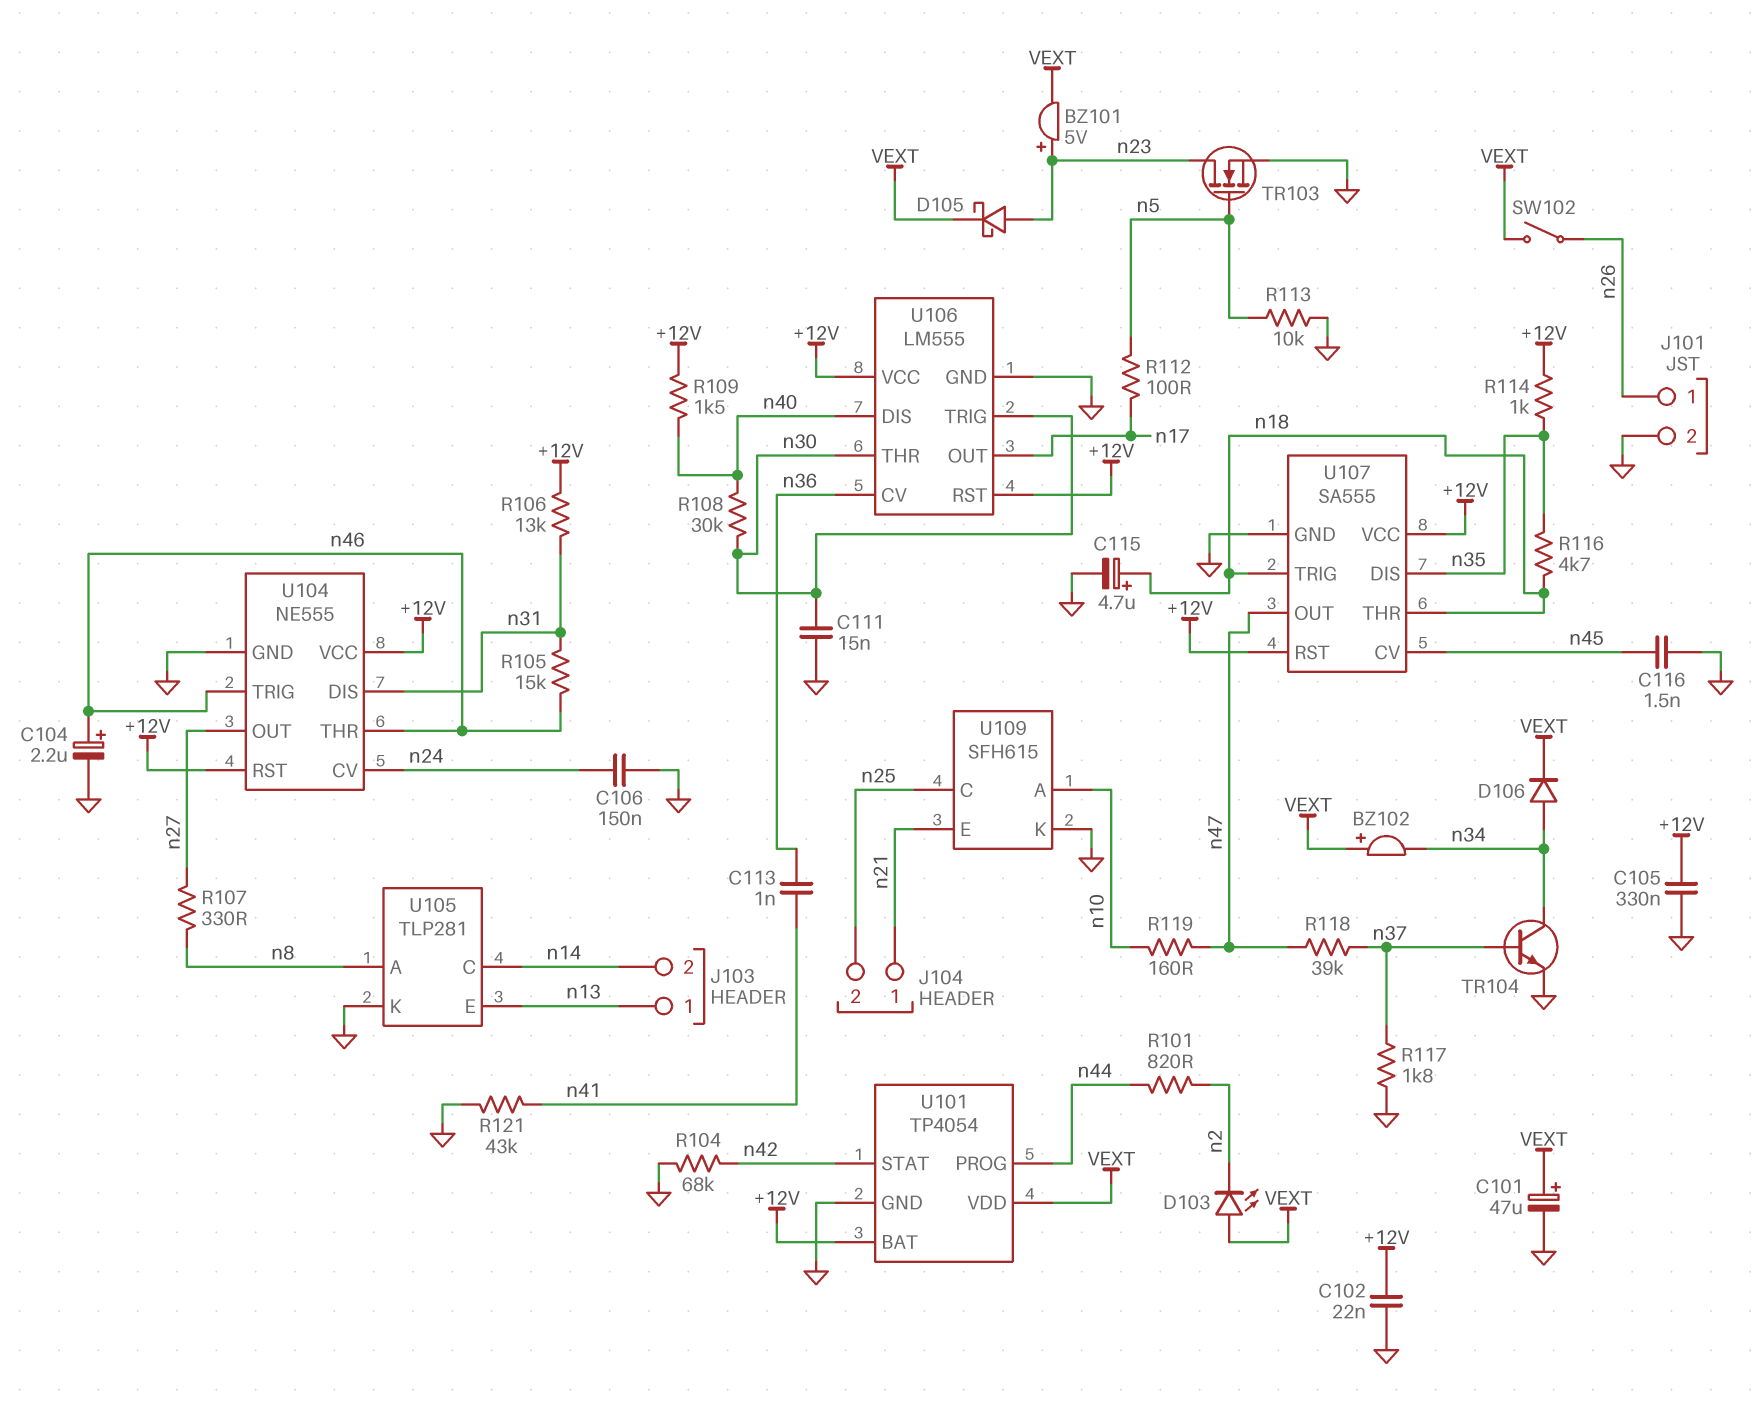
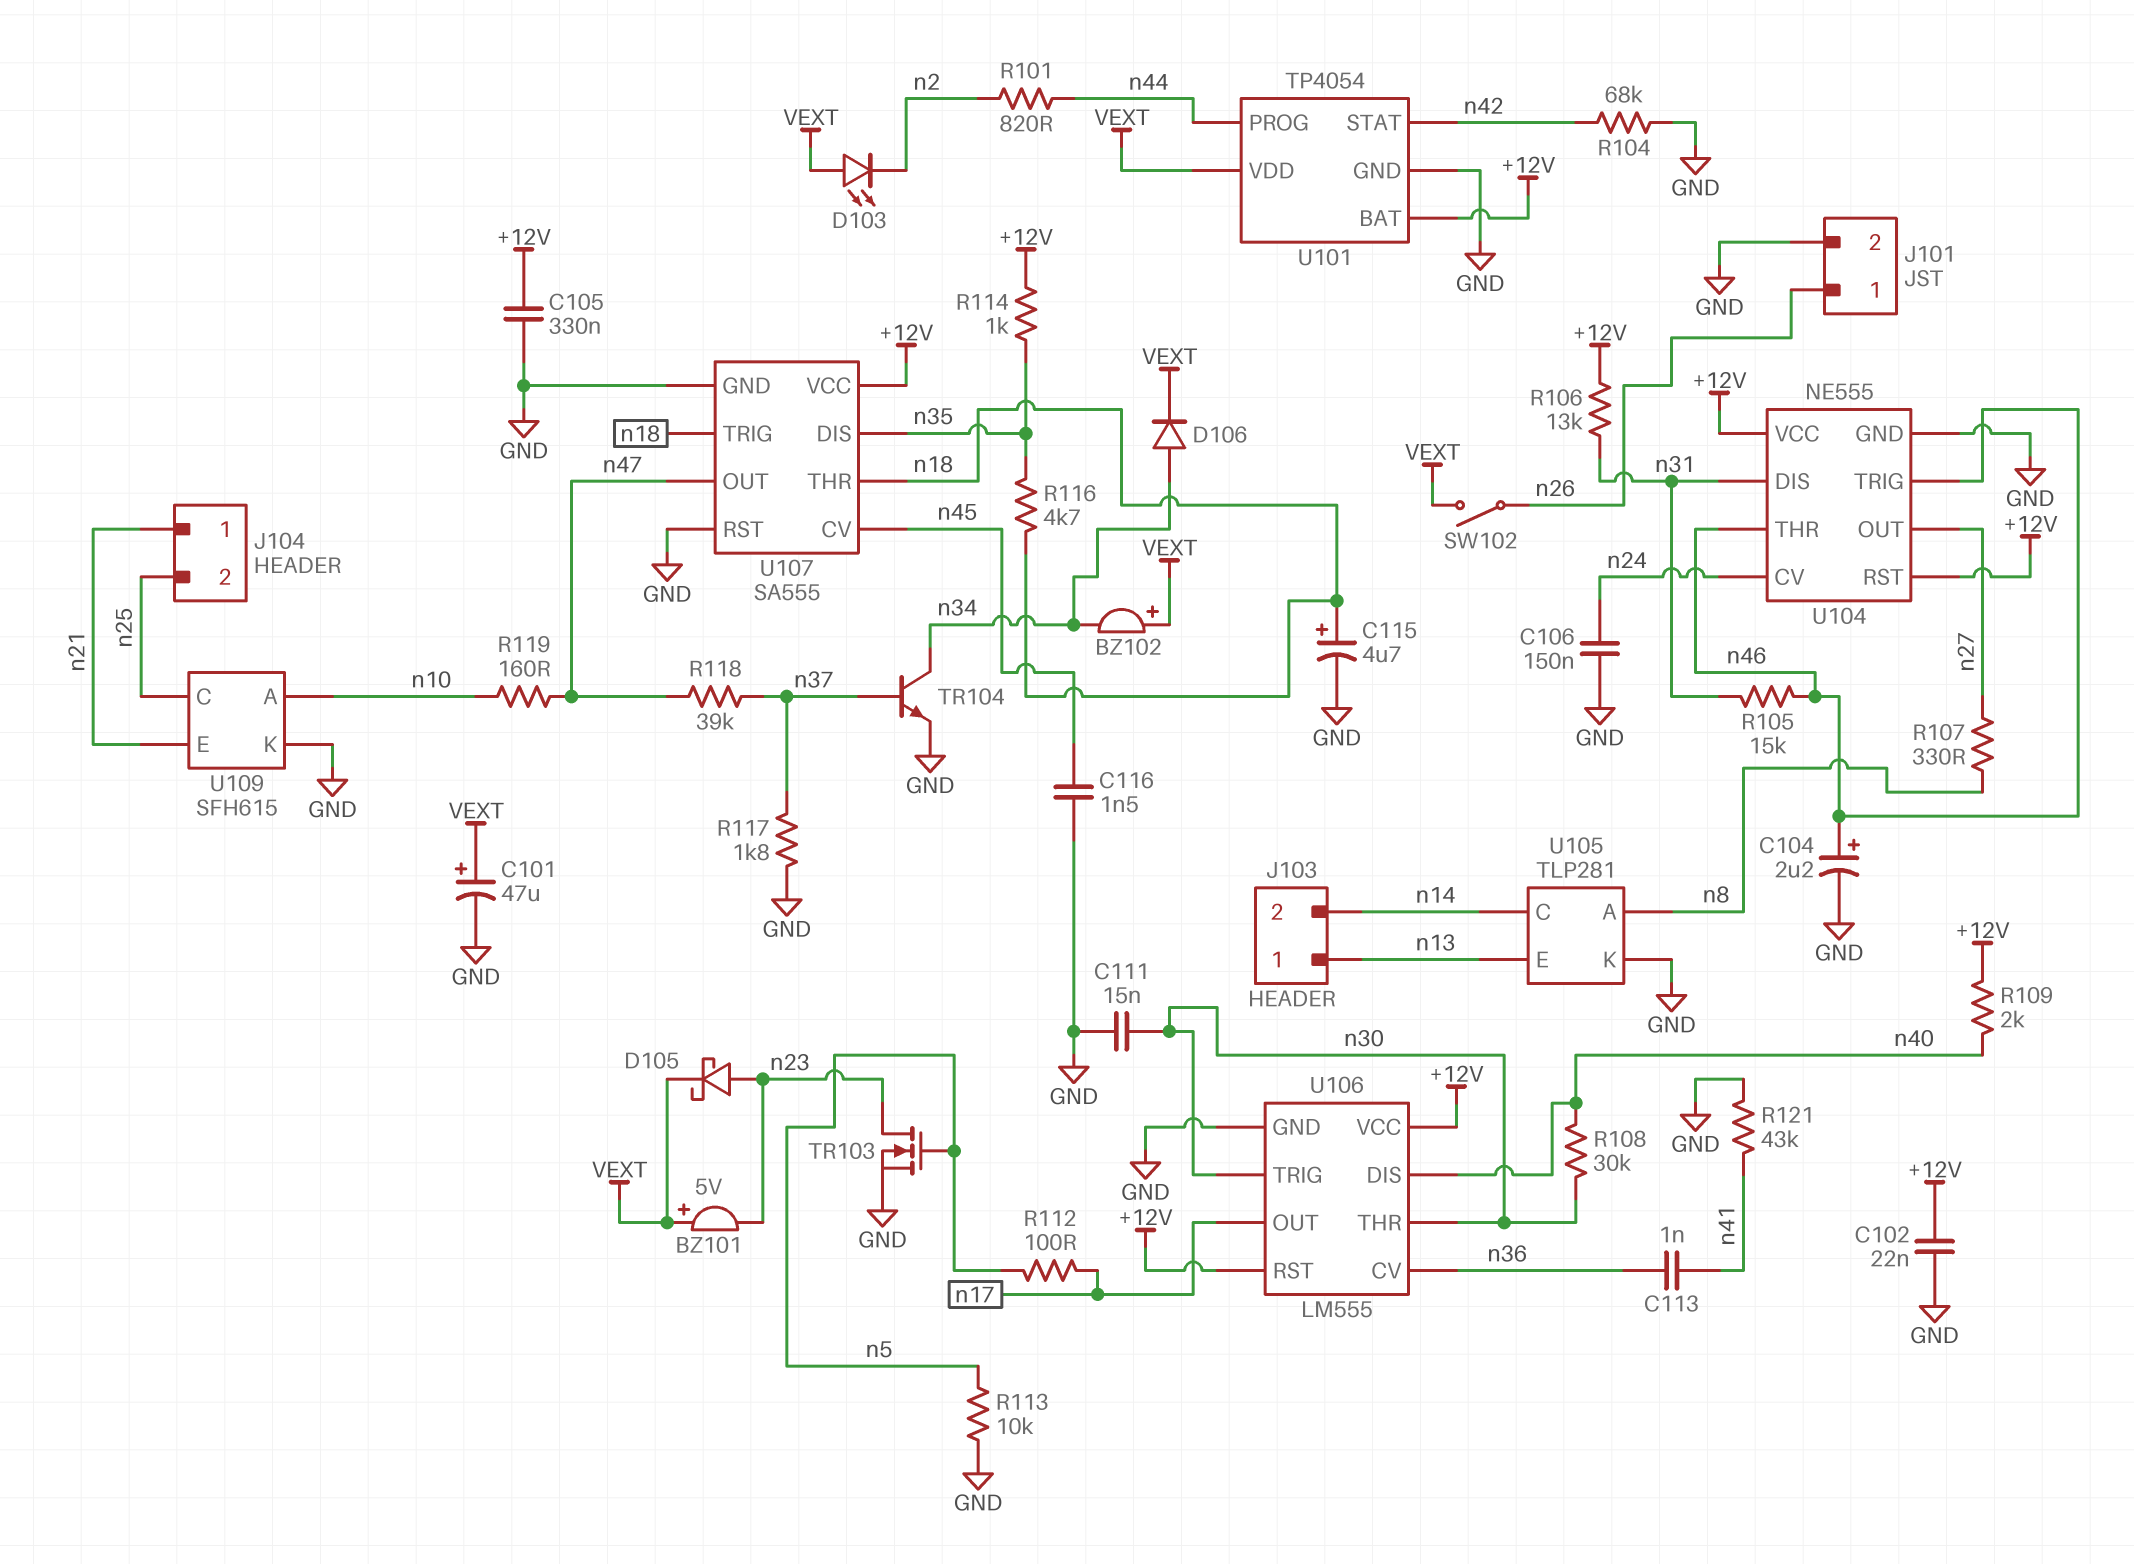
BZ101: buzzer 5V (plus n23, minus VEXT) -> buzzer 5V (plus VEXT, minus n23)
R109: 1.5k (+12V, n40) -> 2k (+12V, n40)
U107 pin RST: +12V -> GND

